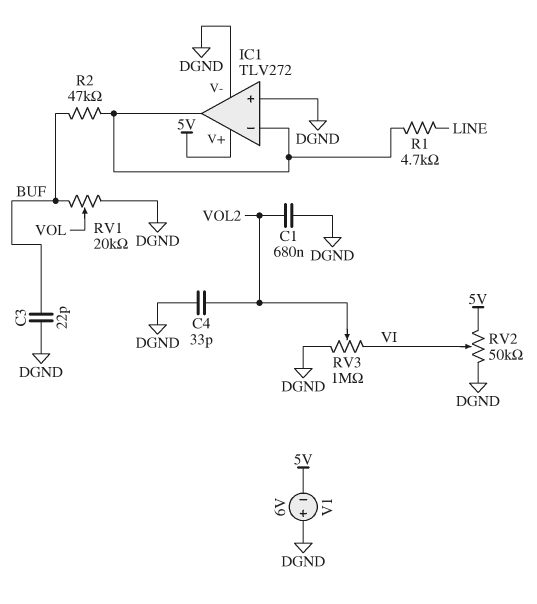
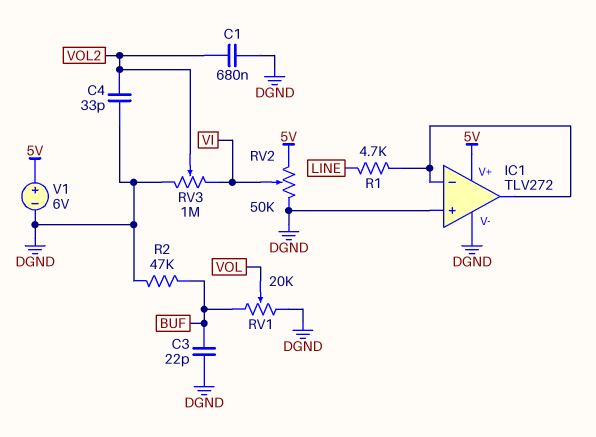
R2: 47k (BUF, IC1/in-) -> 47k (BUF, DGND)
V1: 6V (plus DGND, minus 5V) -> 6V (plus 5V, minus DGND)

